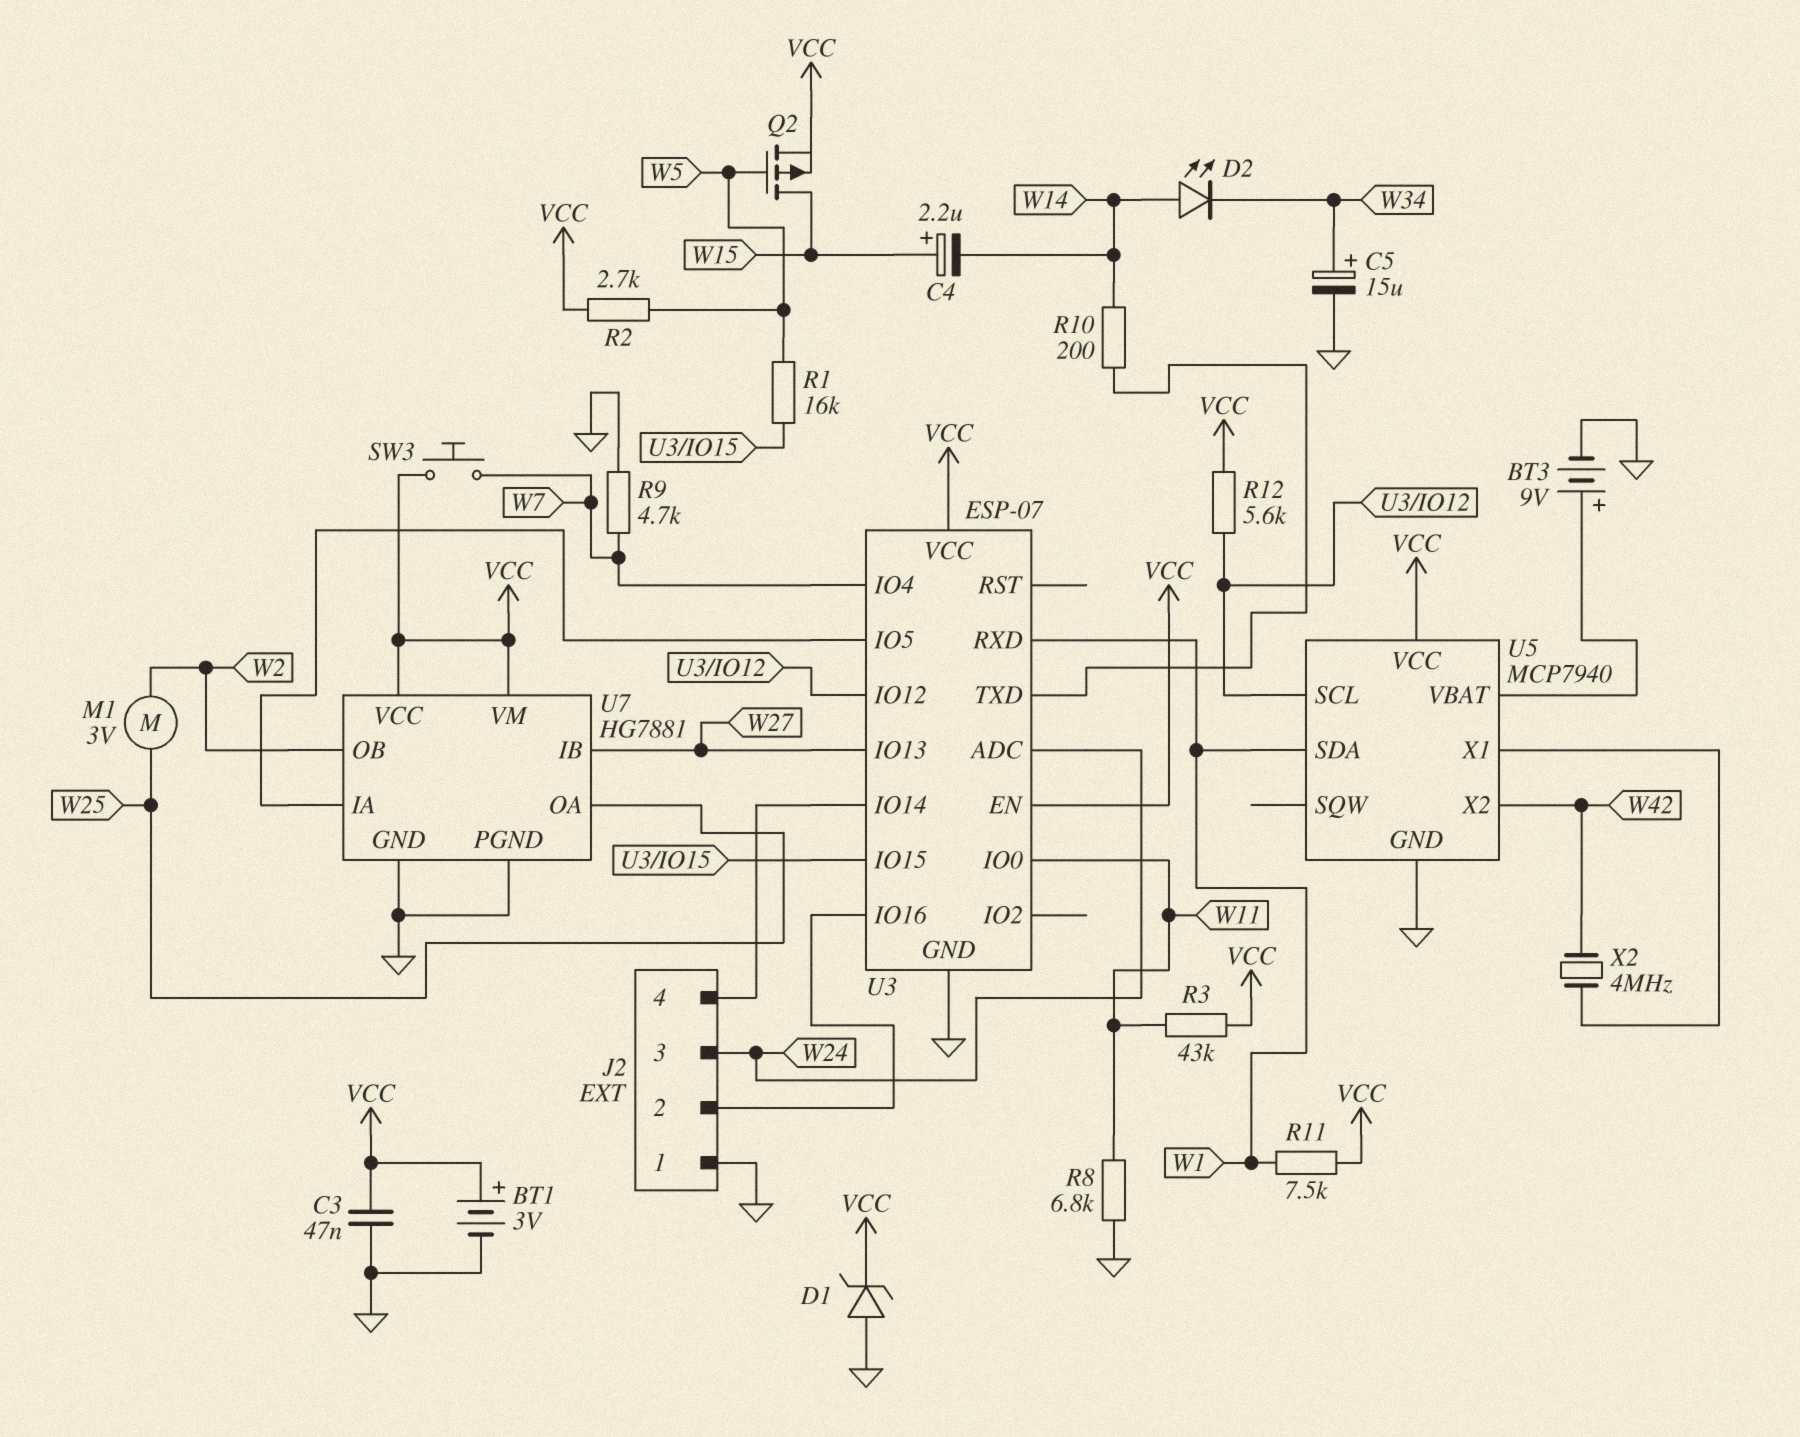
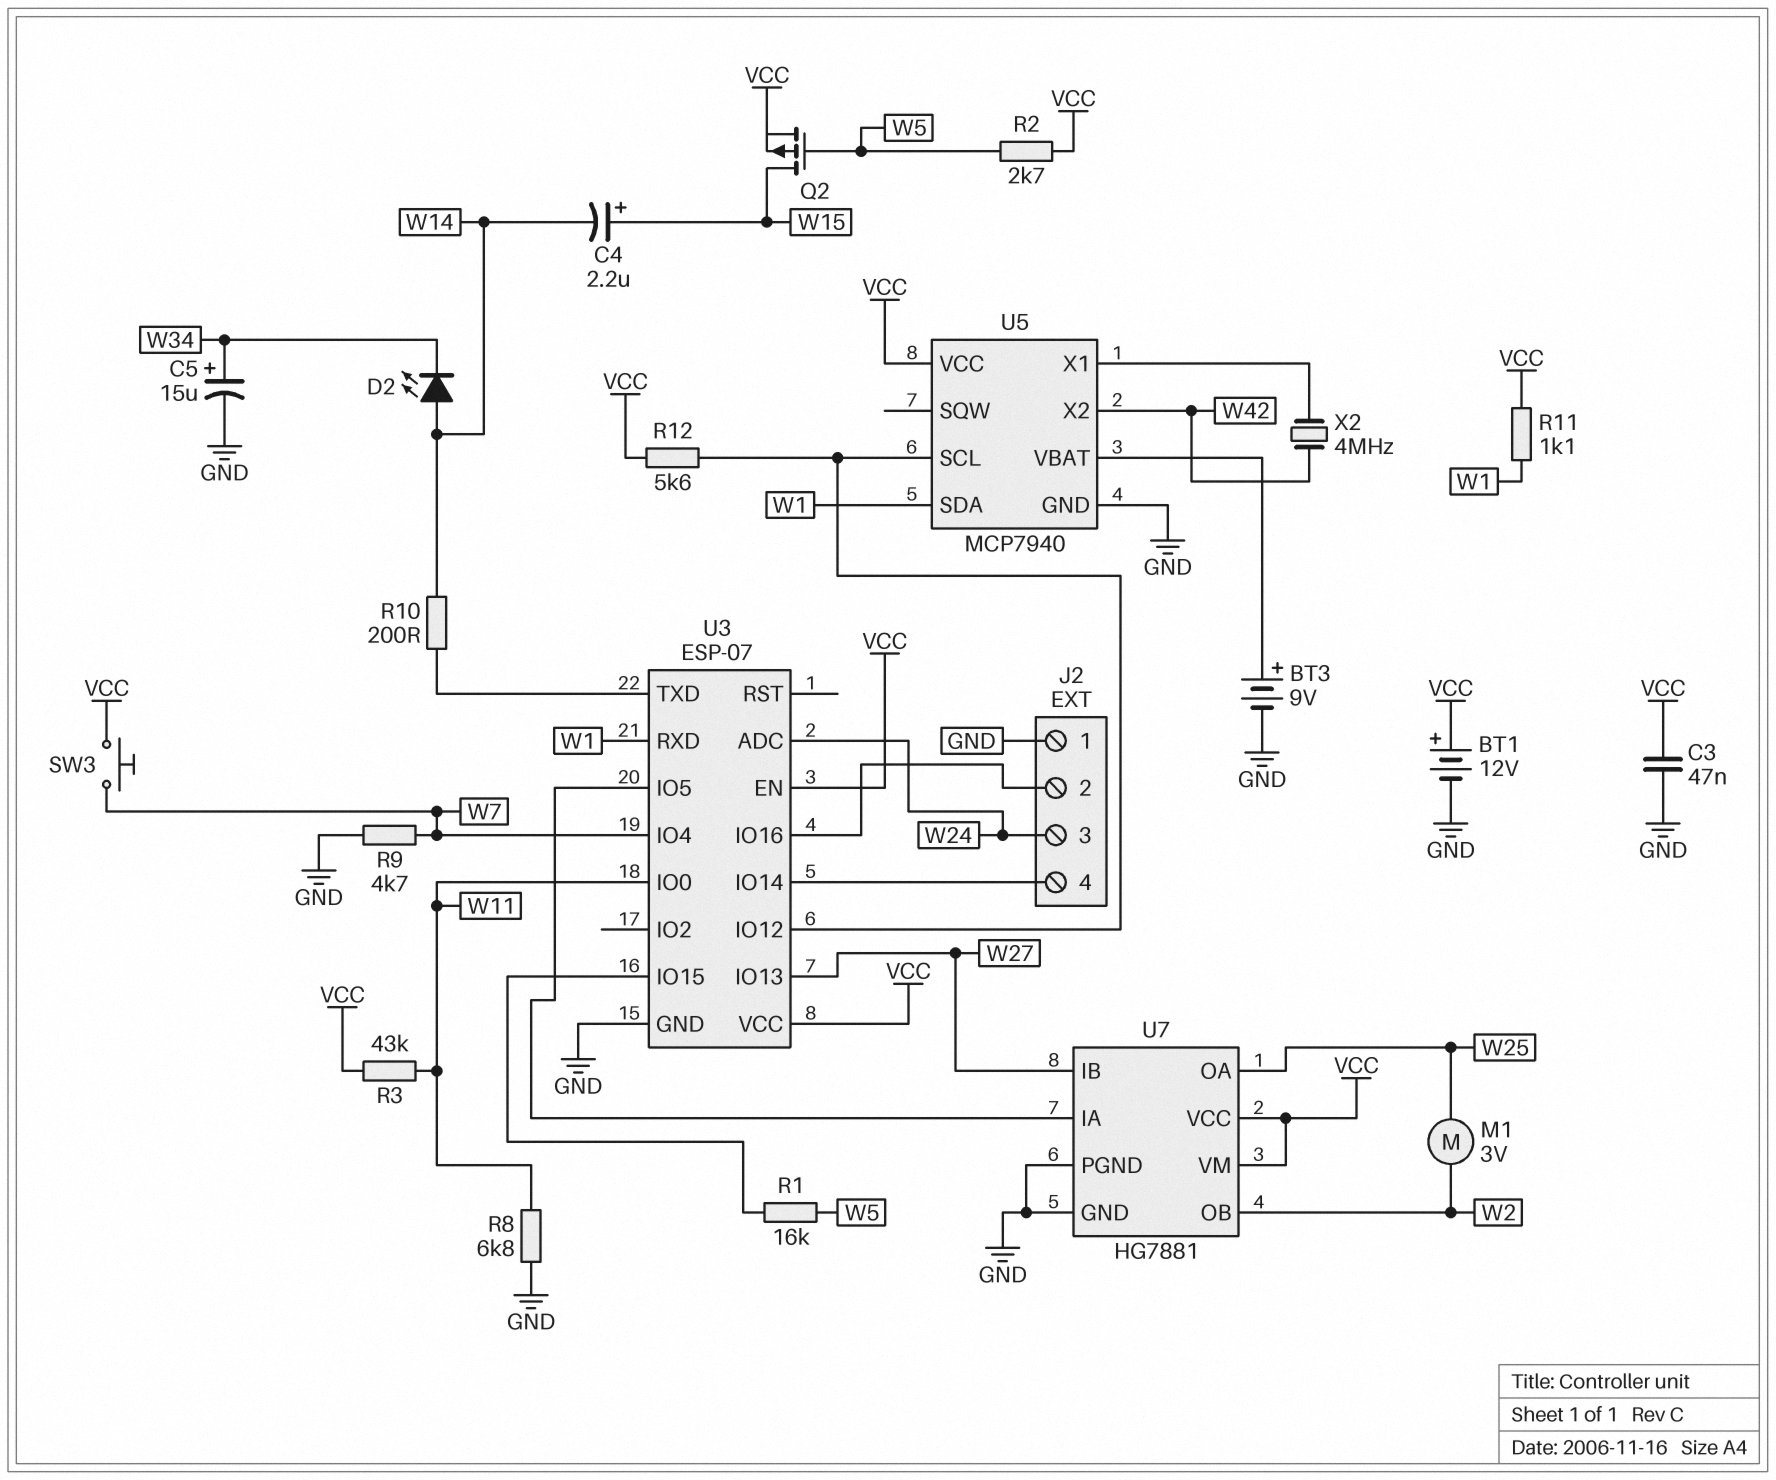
BT1: 3V (plus VCC, minus GND) -> 12V (plus VCC, minus GND)
D1: zener (A GND, K VCC) -> none
R11: 7.5k (VCC, W1) -> 1.1k (VCC, W1)

